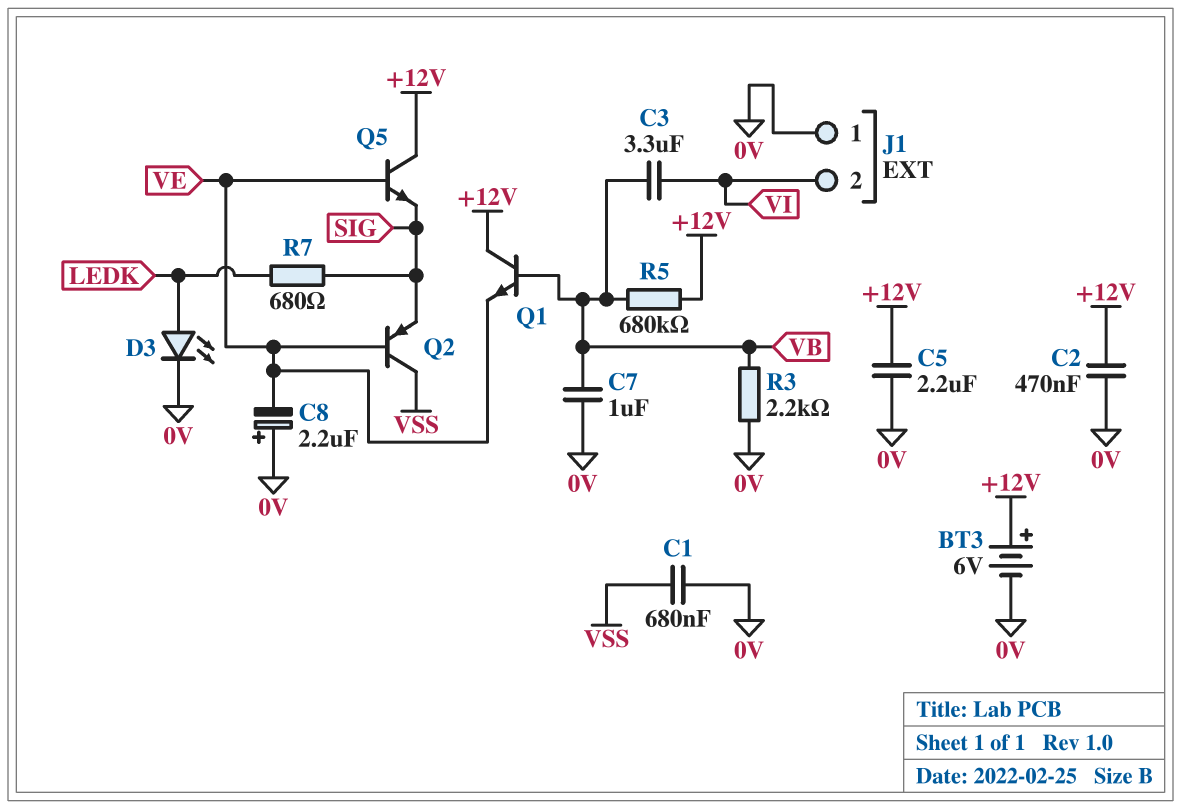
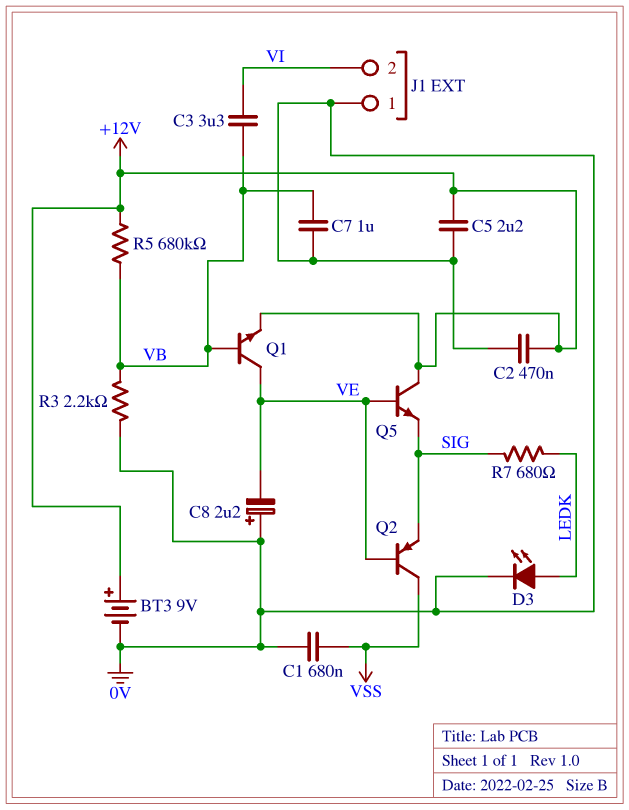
BT3: 6V (plus +12V, minus 0V) -> 9V (plus +12V, minus 0V)
Q1: NPN (B VB, C +12V, E VE) -> NPN (B VB, C VE, E +12V)

